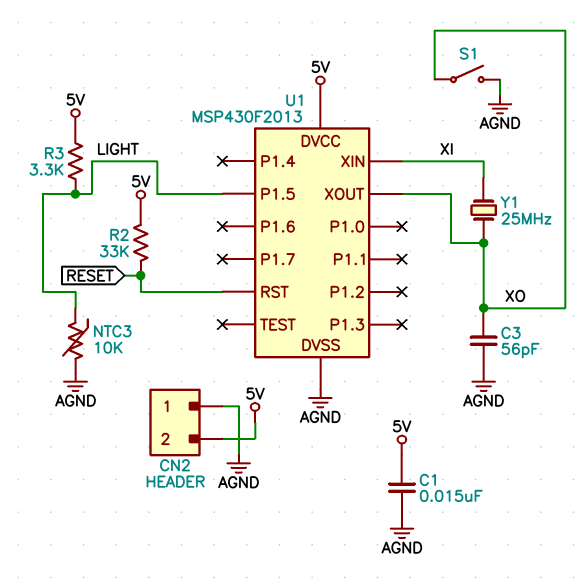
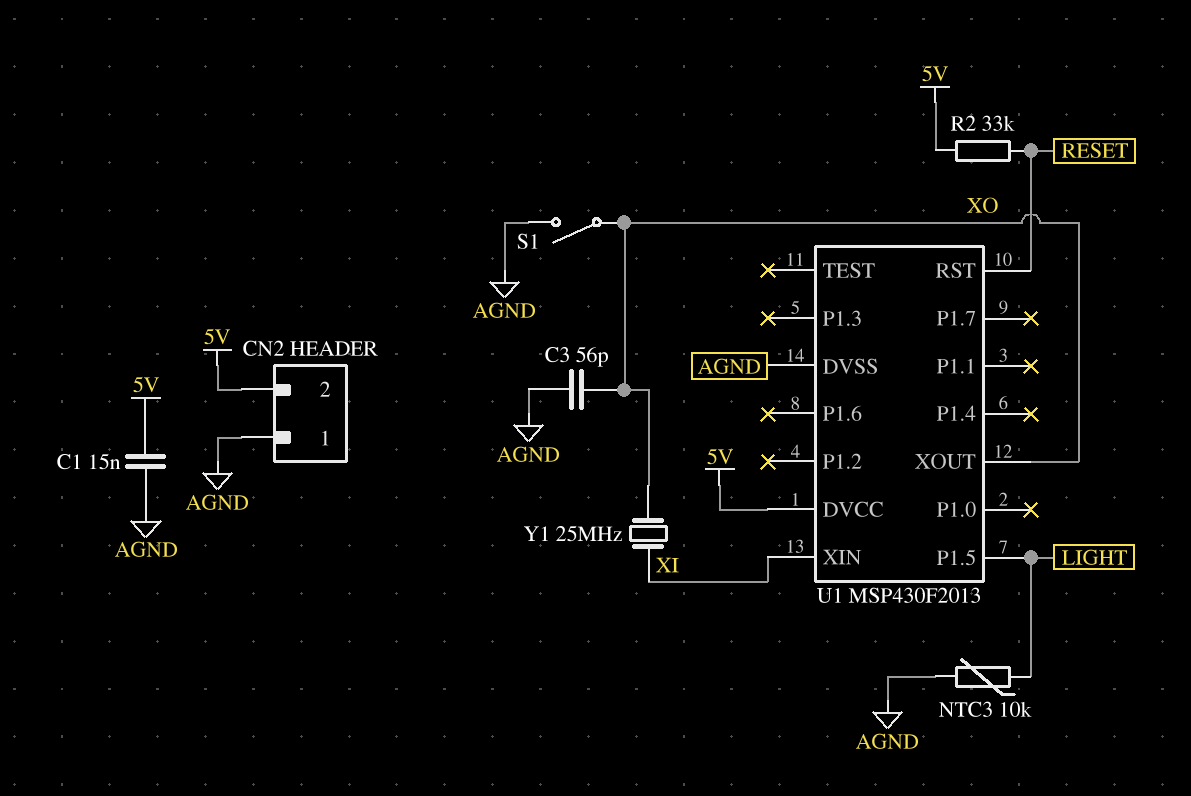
R3: 3.3k (5V, LIGHT) -> none

